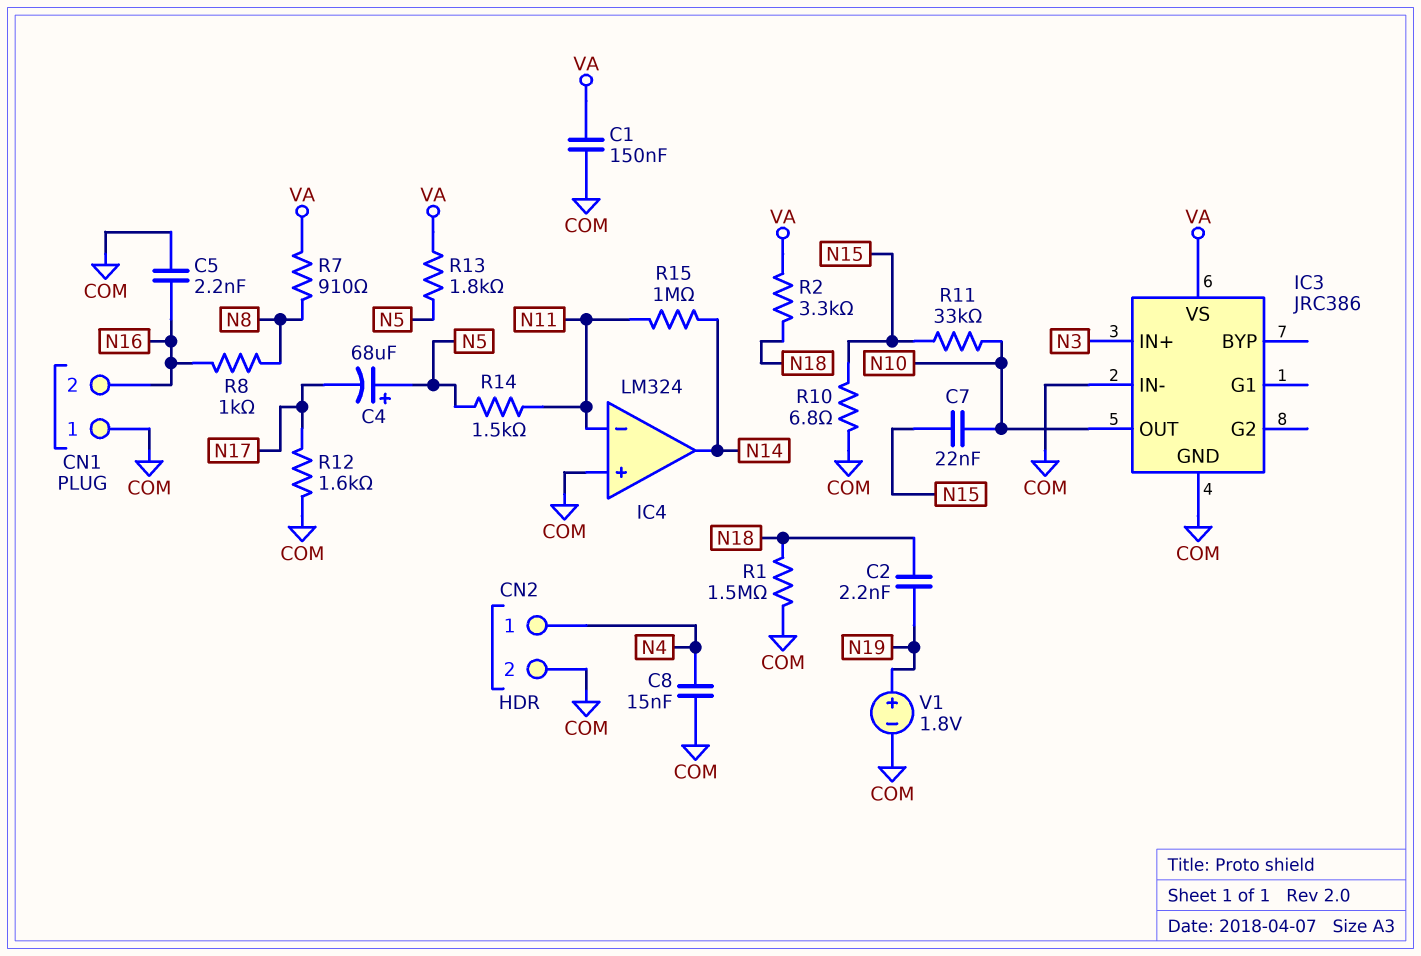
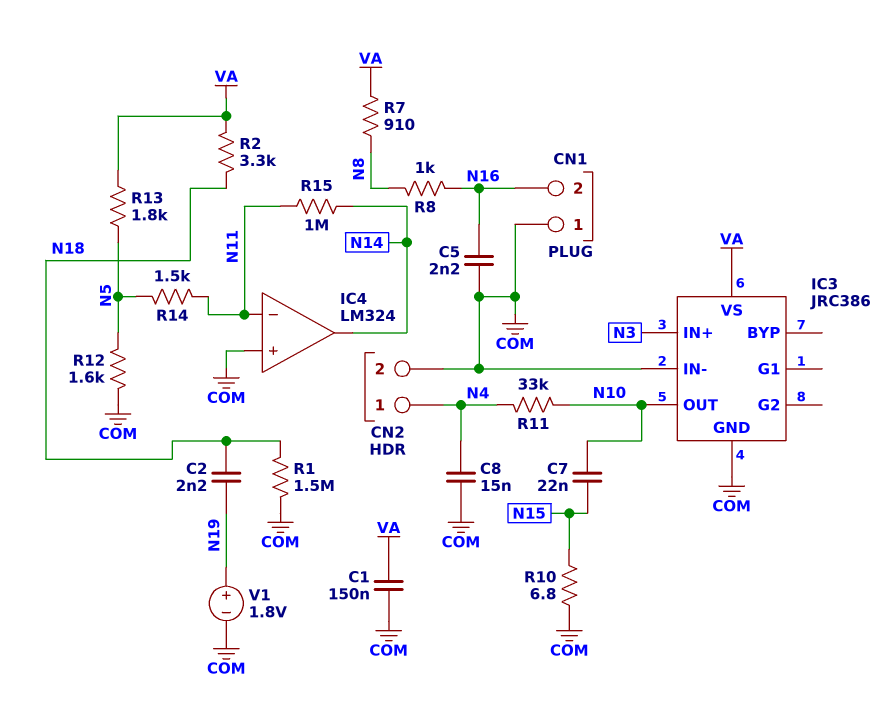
C4: 68uF (plus N5, minus N17) -> none
R11: 33k (N10, N15) -> 33k (N4, N10)
R12: 1.6k (COM, N17) -> 1.6k (COM, N5)

